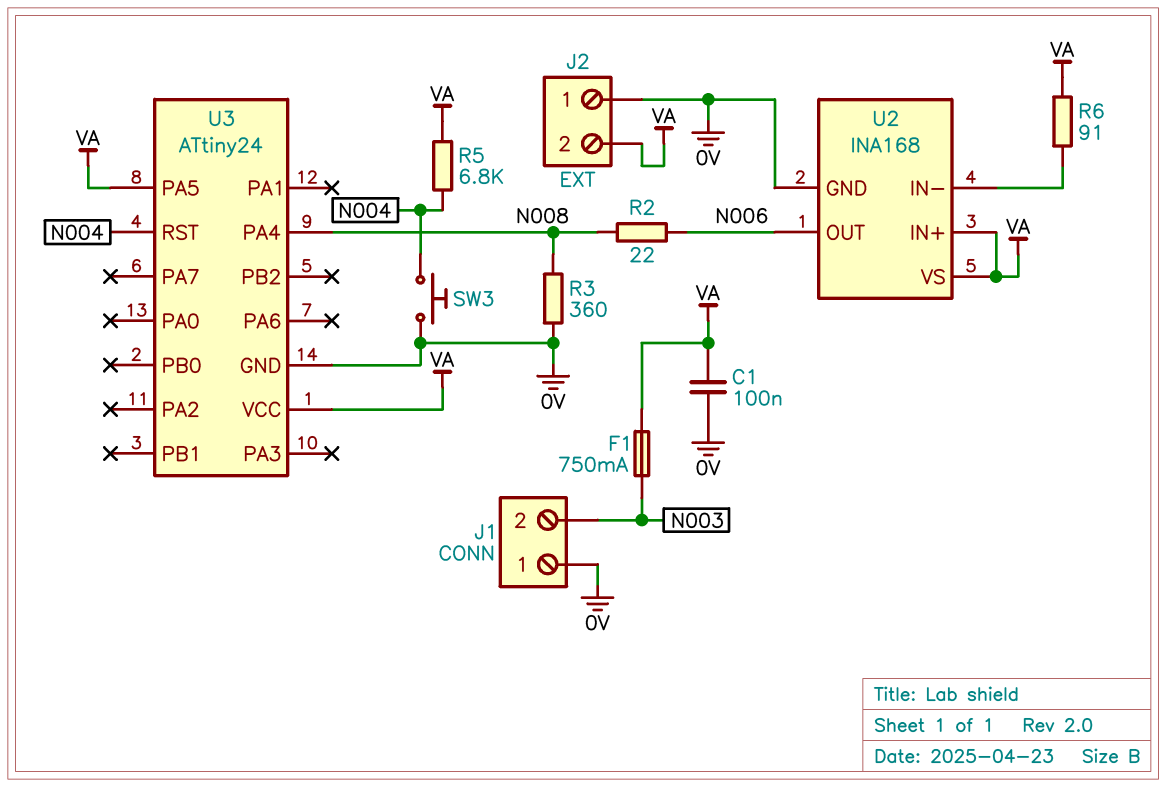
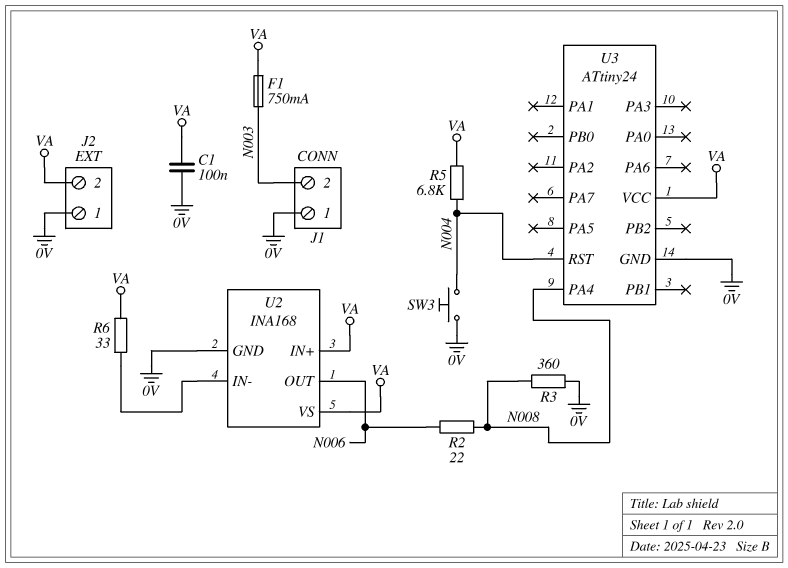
R6: 91 (U2/IN-, VA) -> 33 (U2/IN-, VA)
U3 pin PA5: VA -> none

